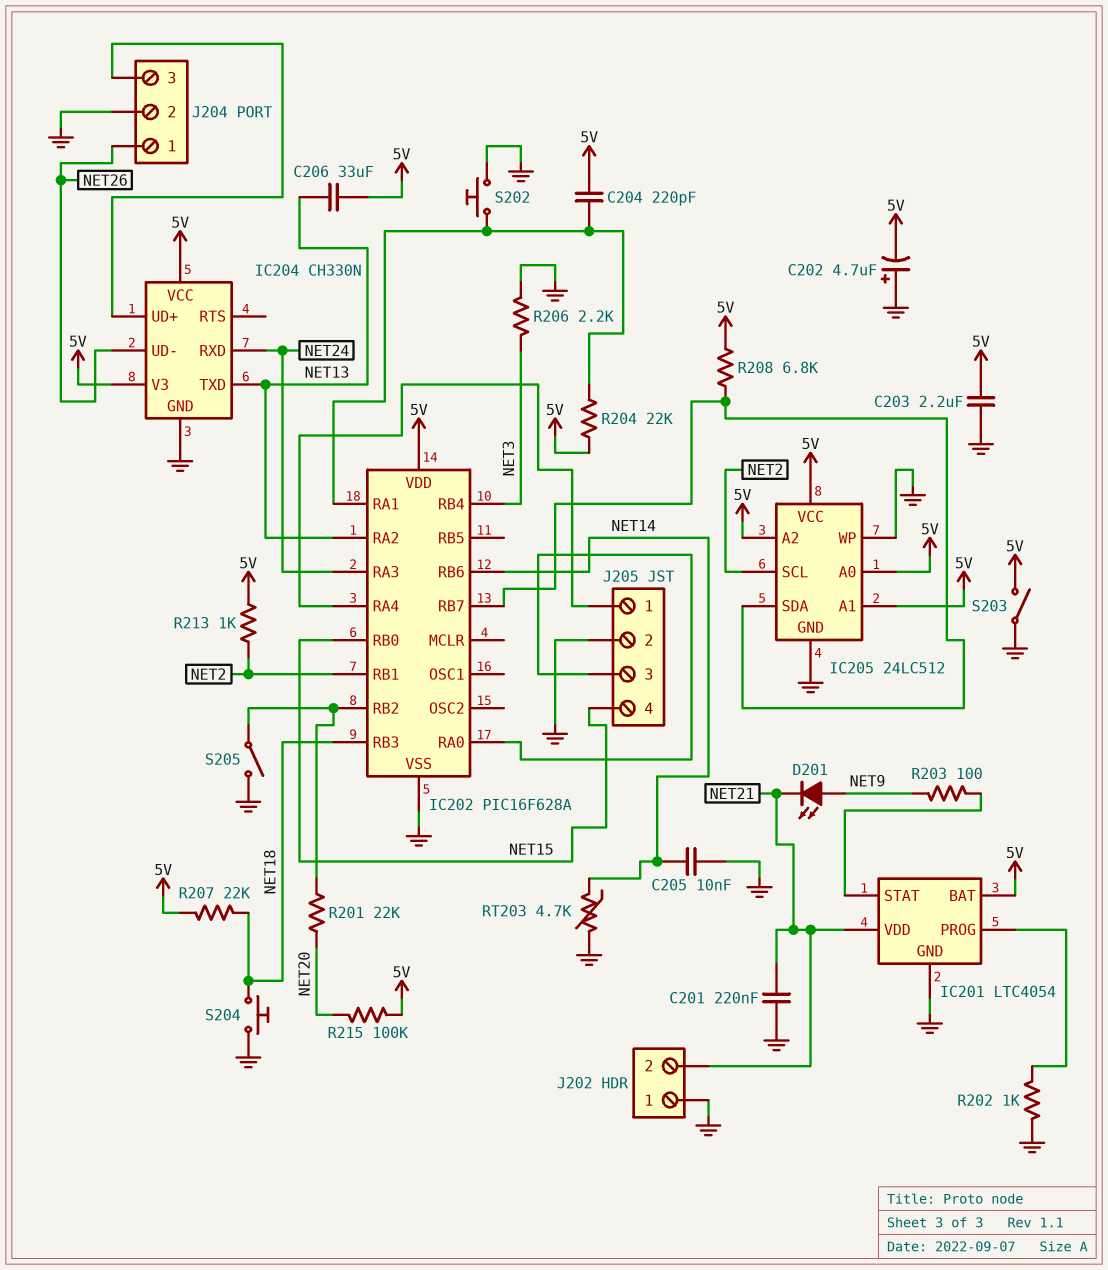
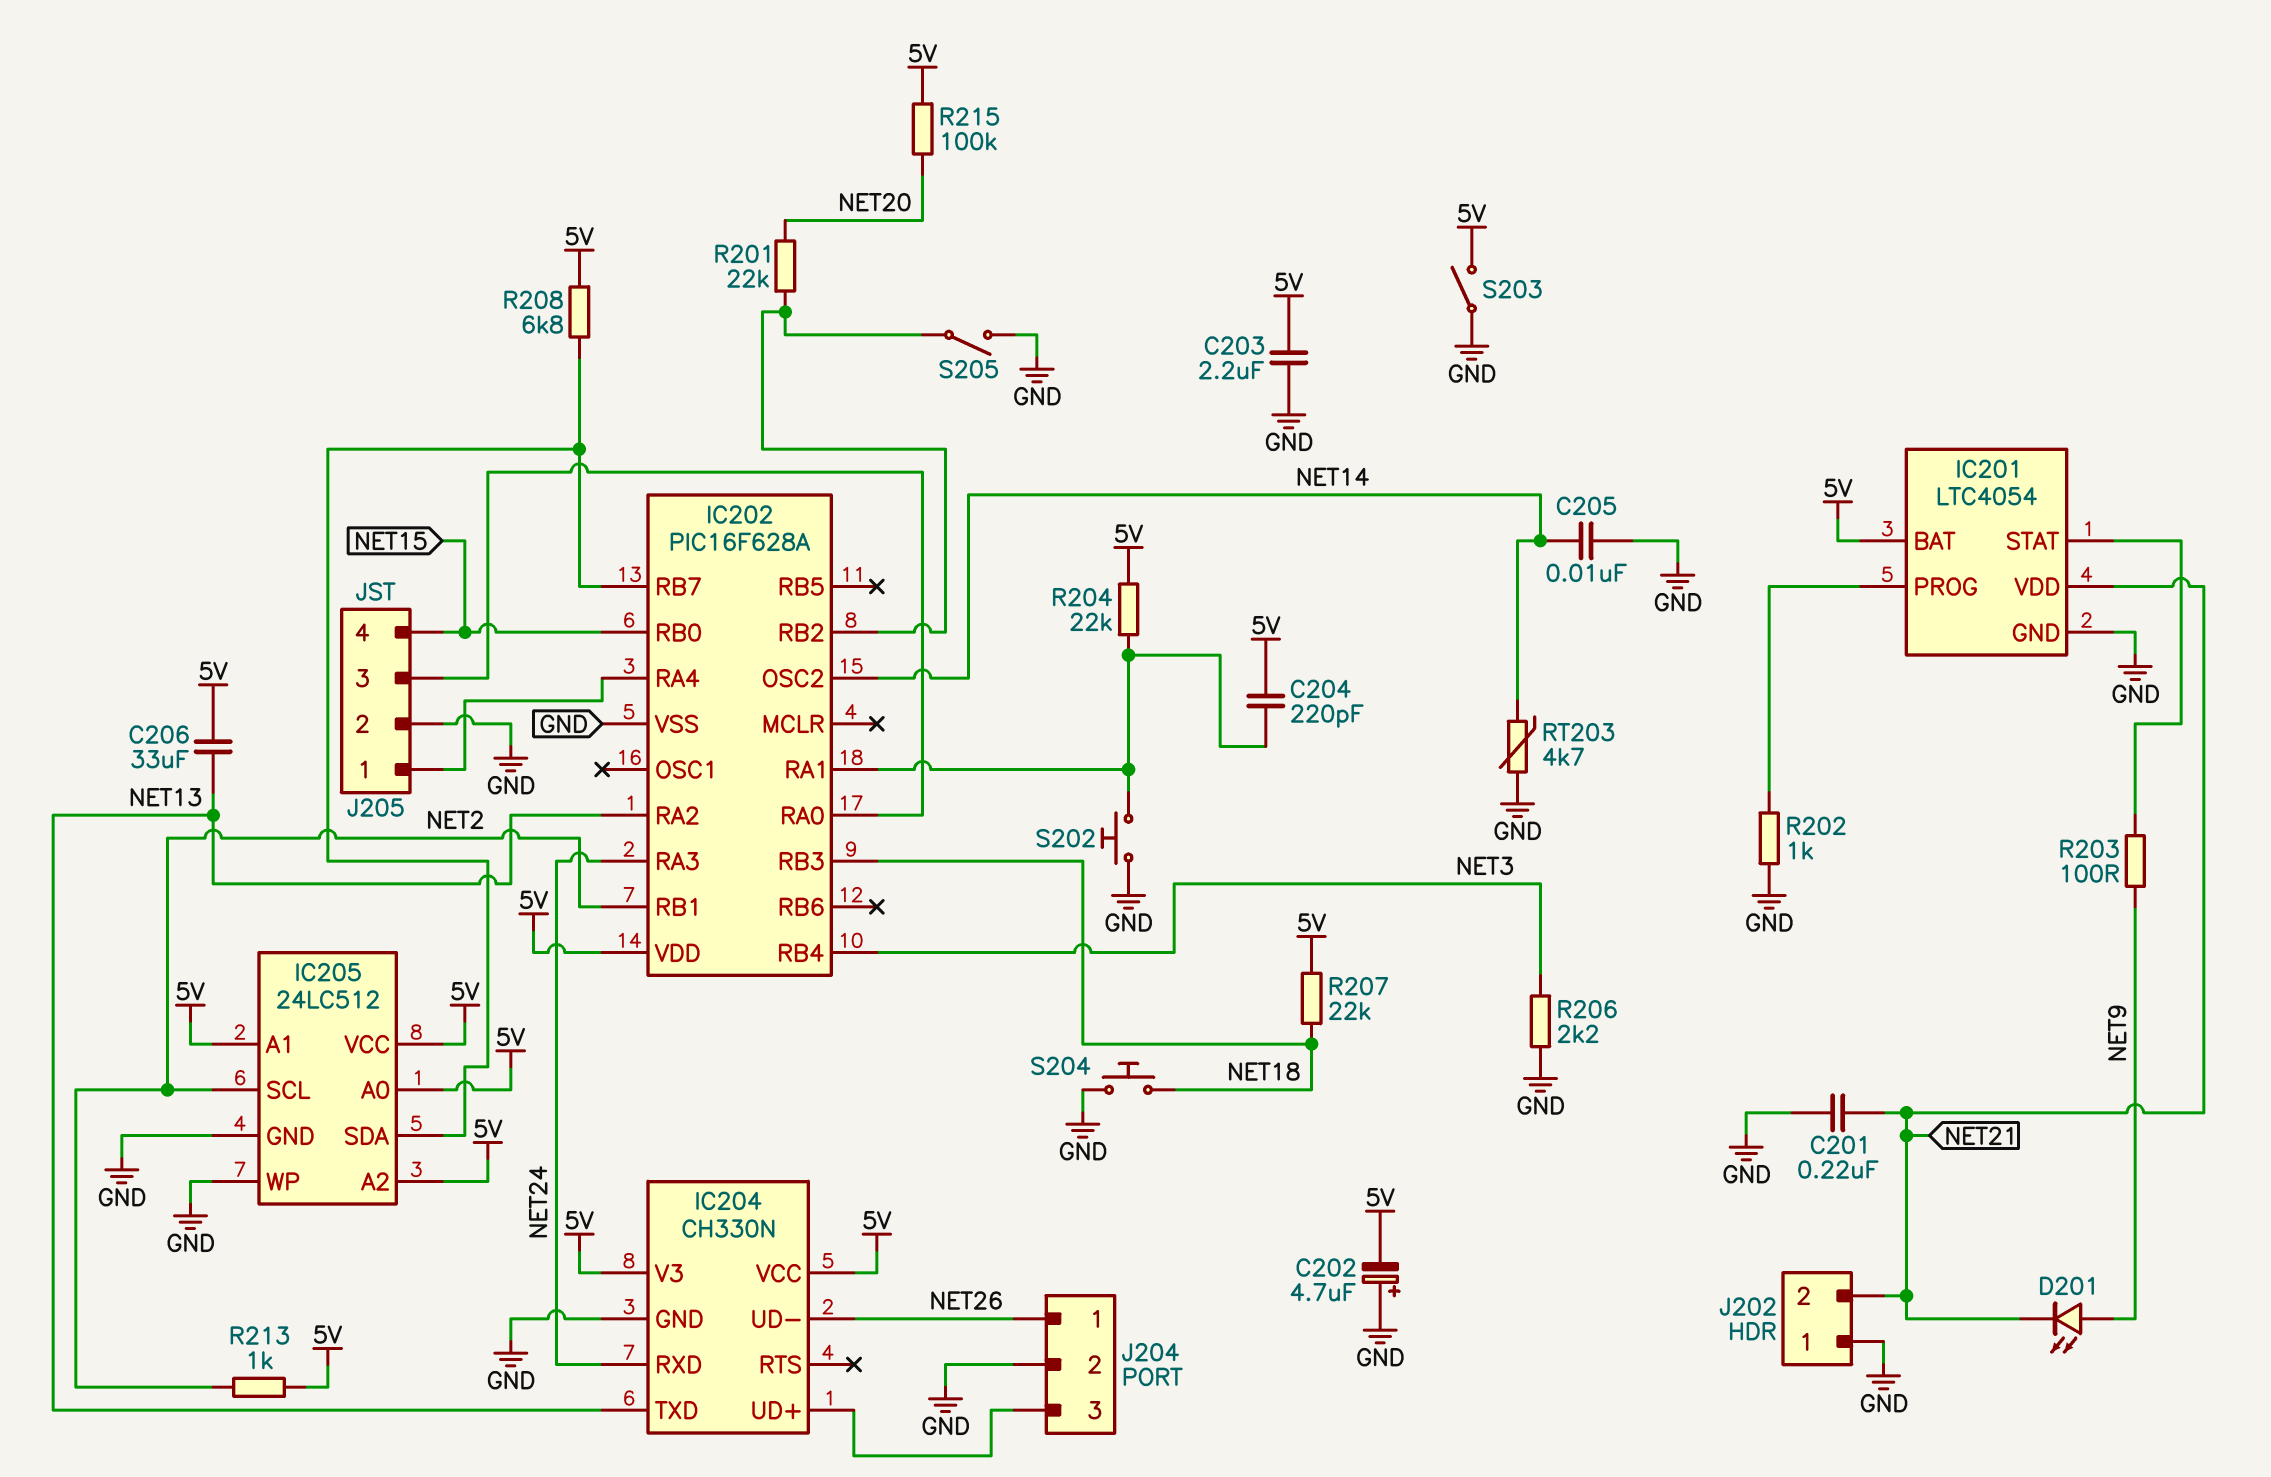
IC202 pin OSC2: none -> NET14
IC202 pin RB6: NET14 -> none

